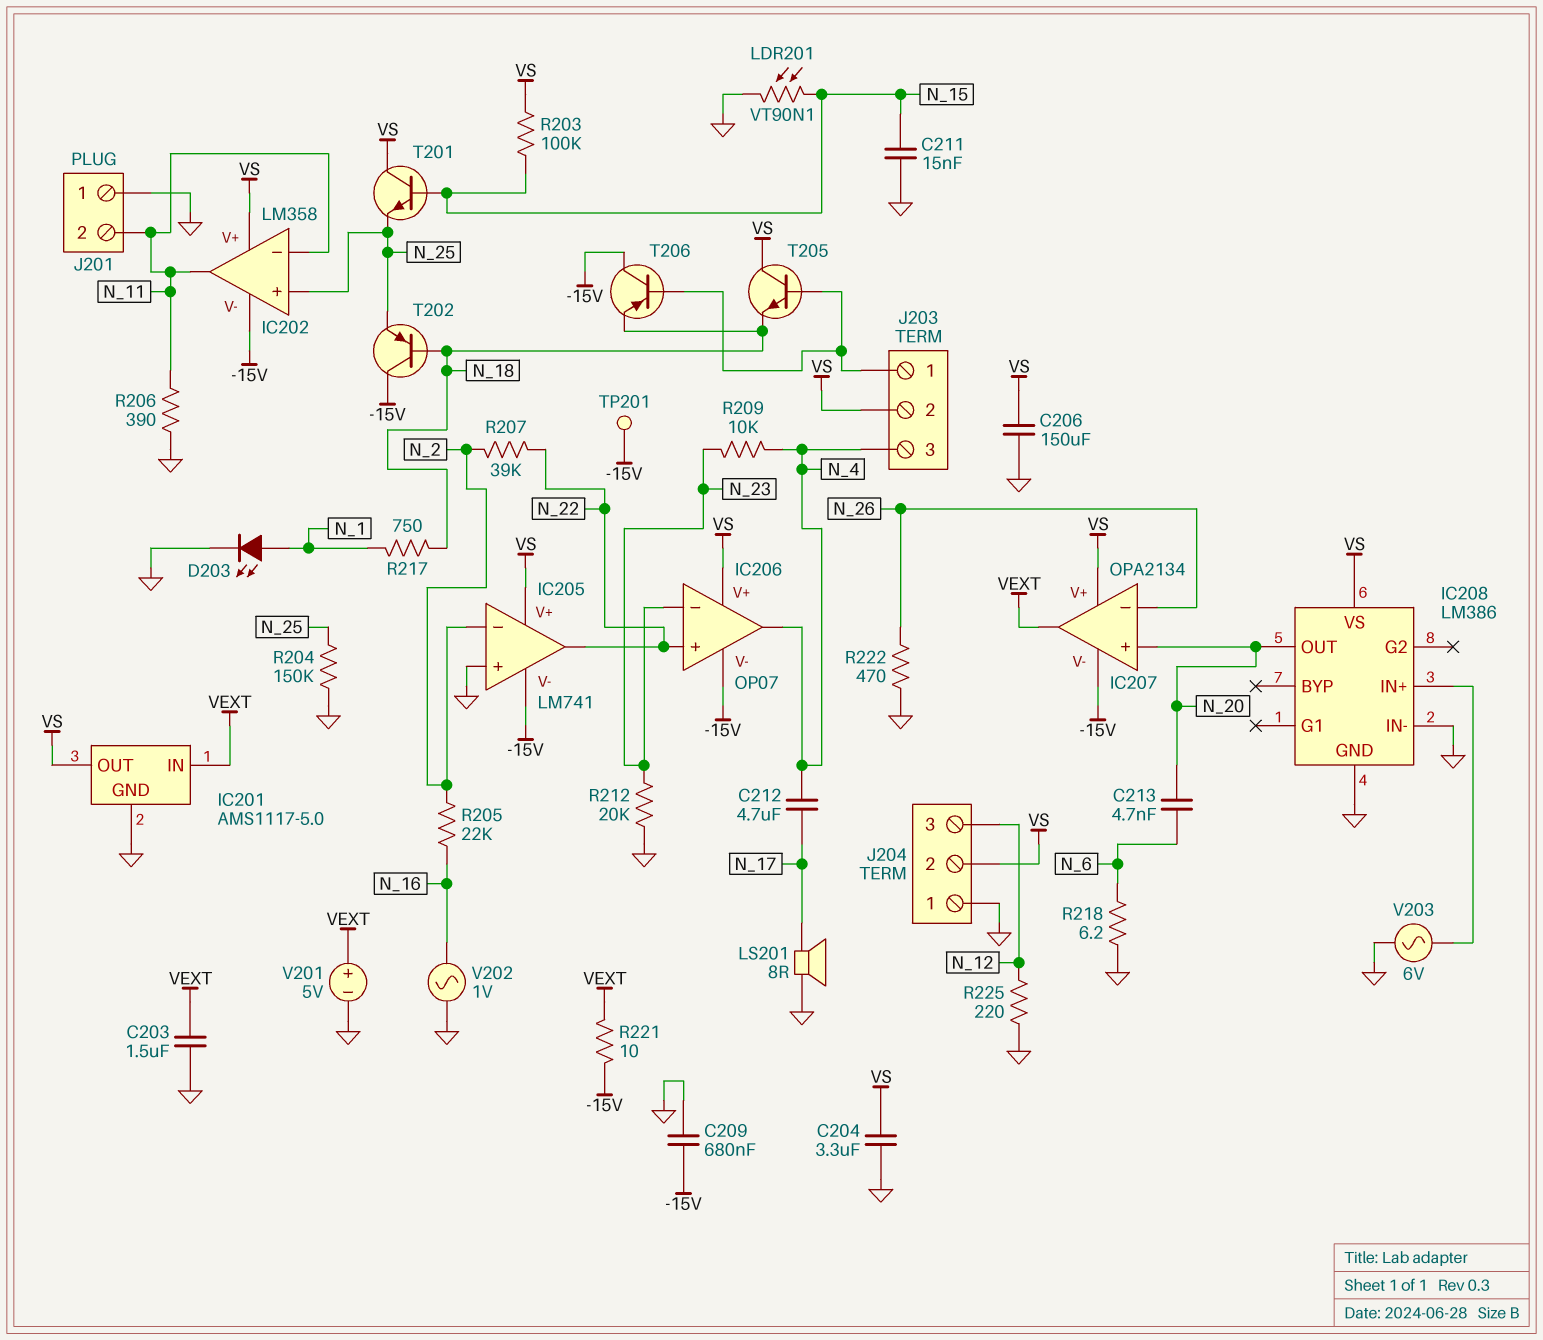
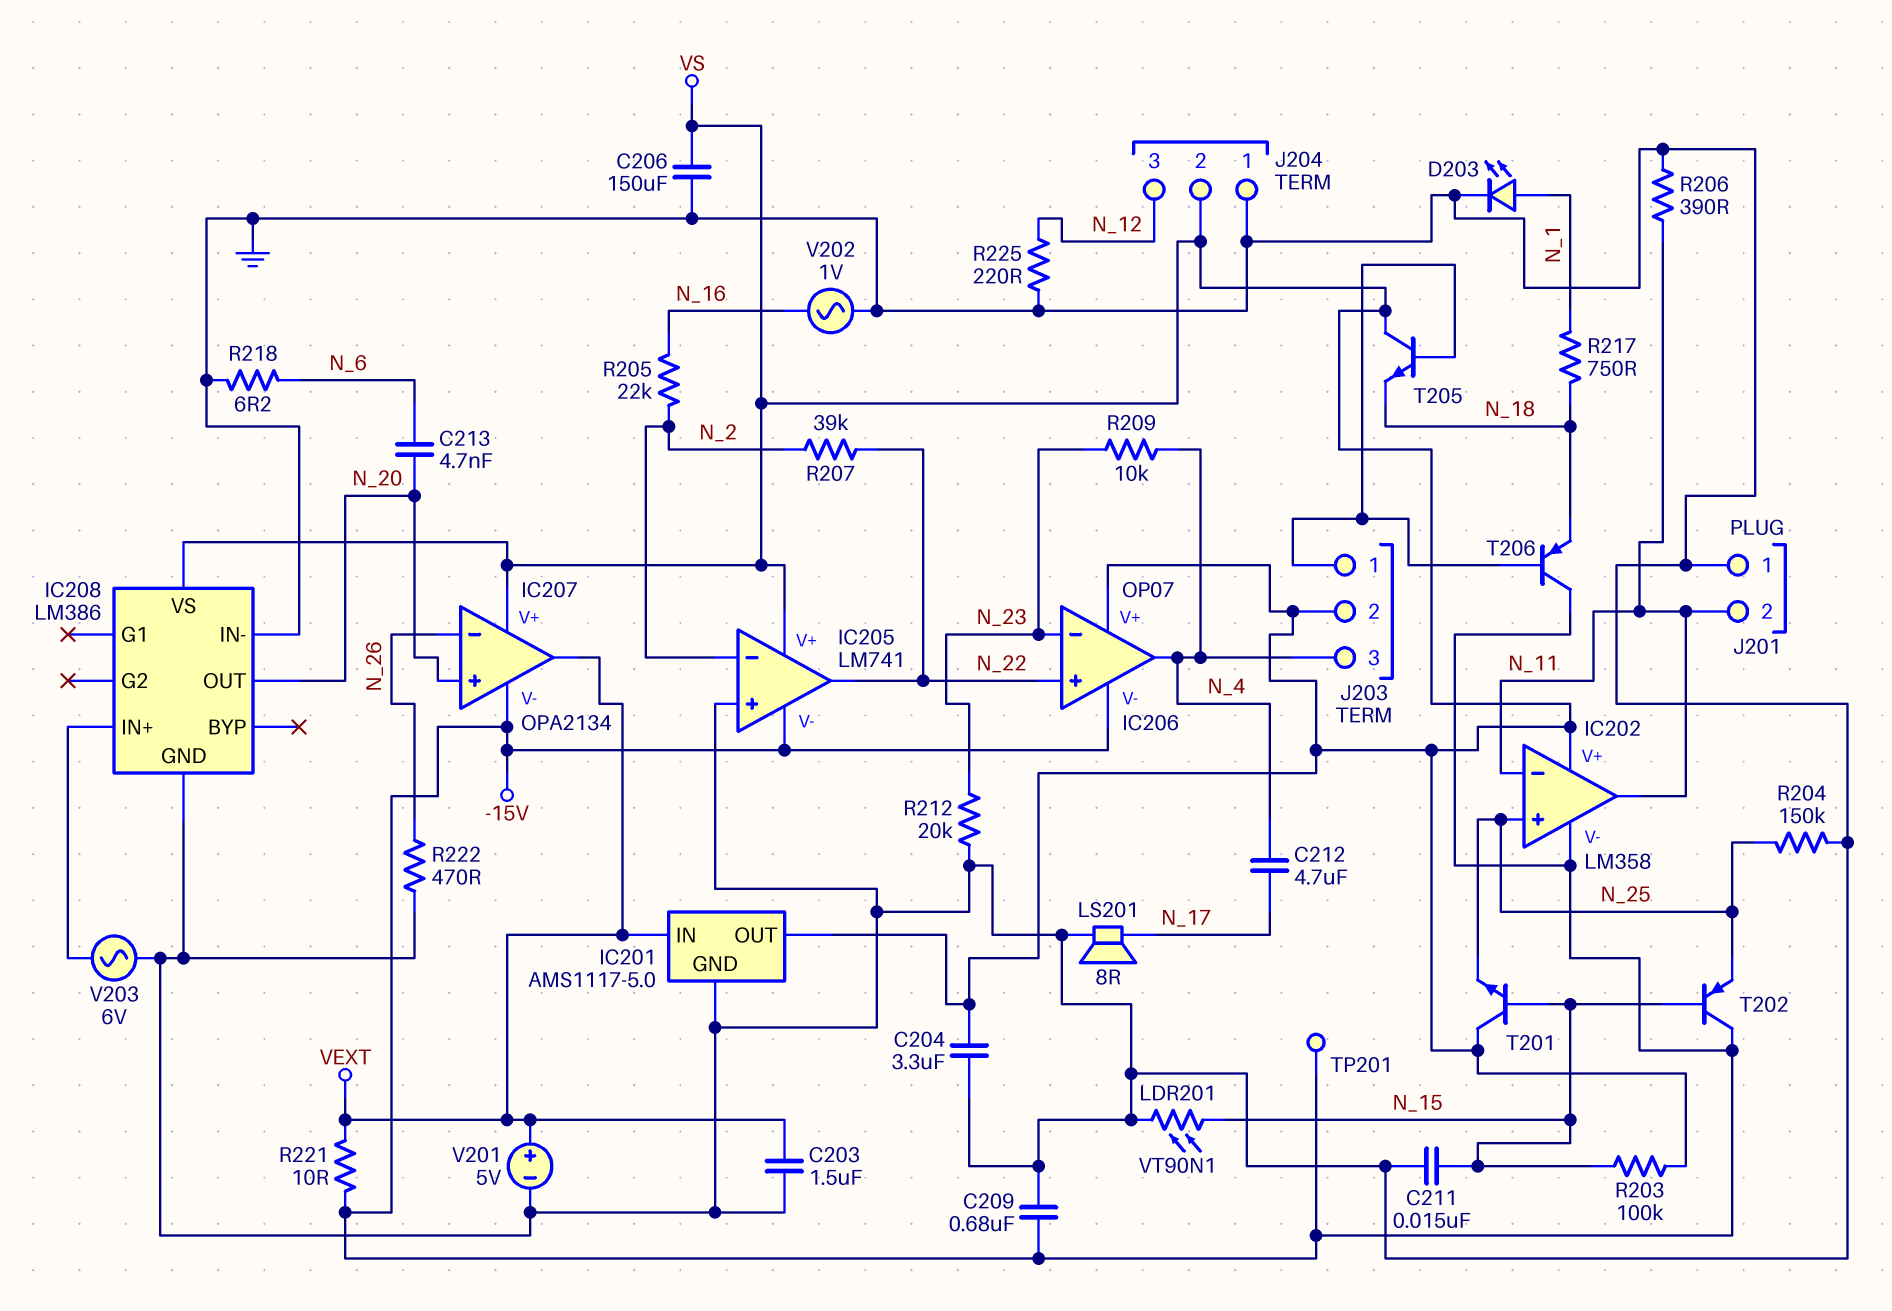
T202: PNP (B N_18, C -15V, E N_25) -> PNP (B N_15, C -15V, E N_25)

